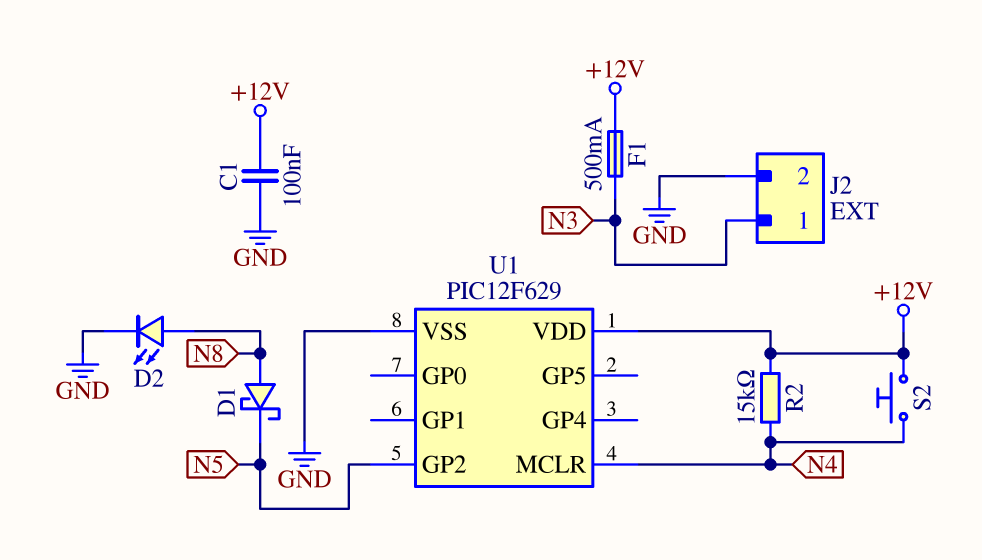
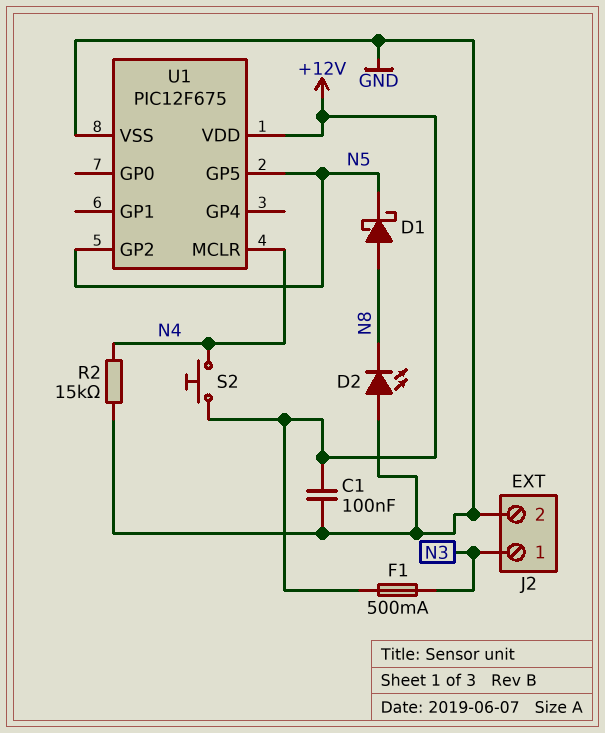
D2: LED (A N8, K GND) -> LED (A GND, K N8)
R2: 15k (+12V, N4) -> 15k (GND, N4)
U1: PIC12F629 -> PIC12F675
U1 pin GP5: none -> N5

